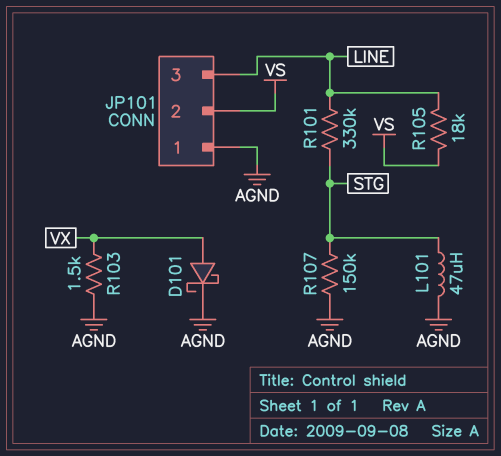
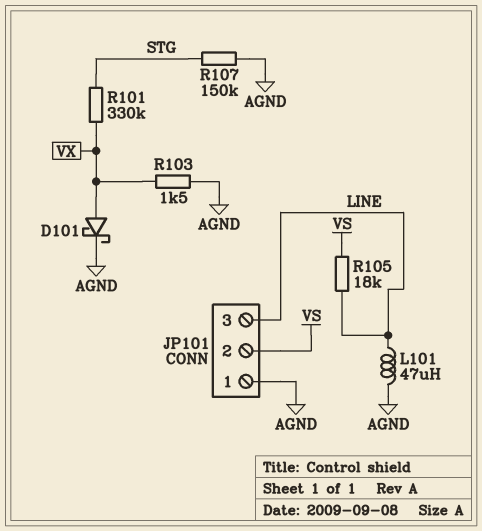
L101: 47uH (AGND, STG) -> 47uH (AGND, LINE)
R101: 330k (LINE, STG) -> 330k (STG, VX)

